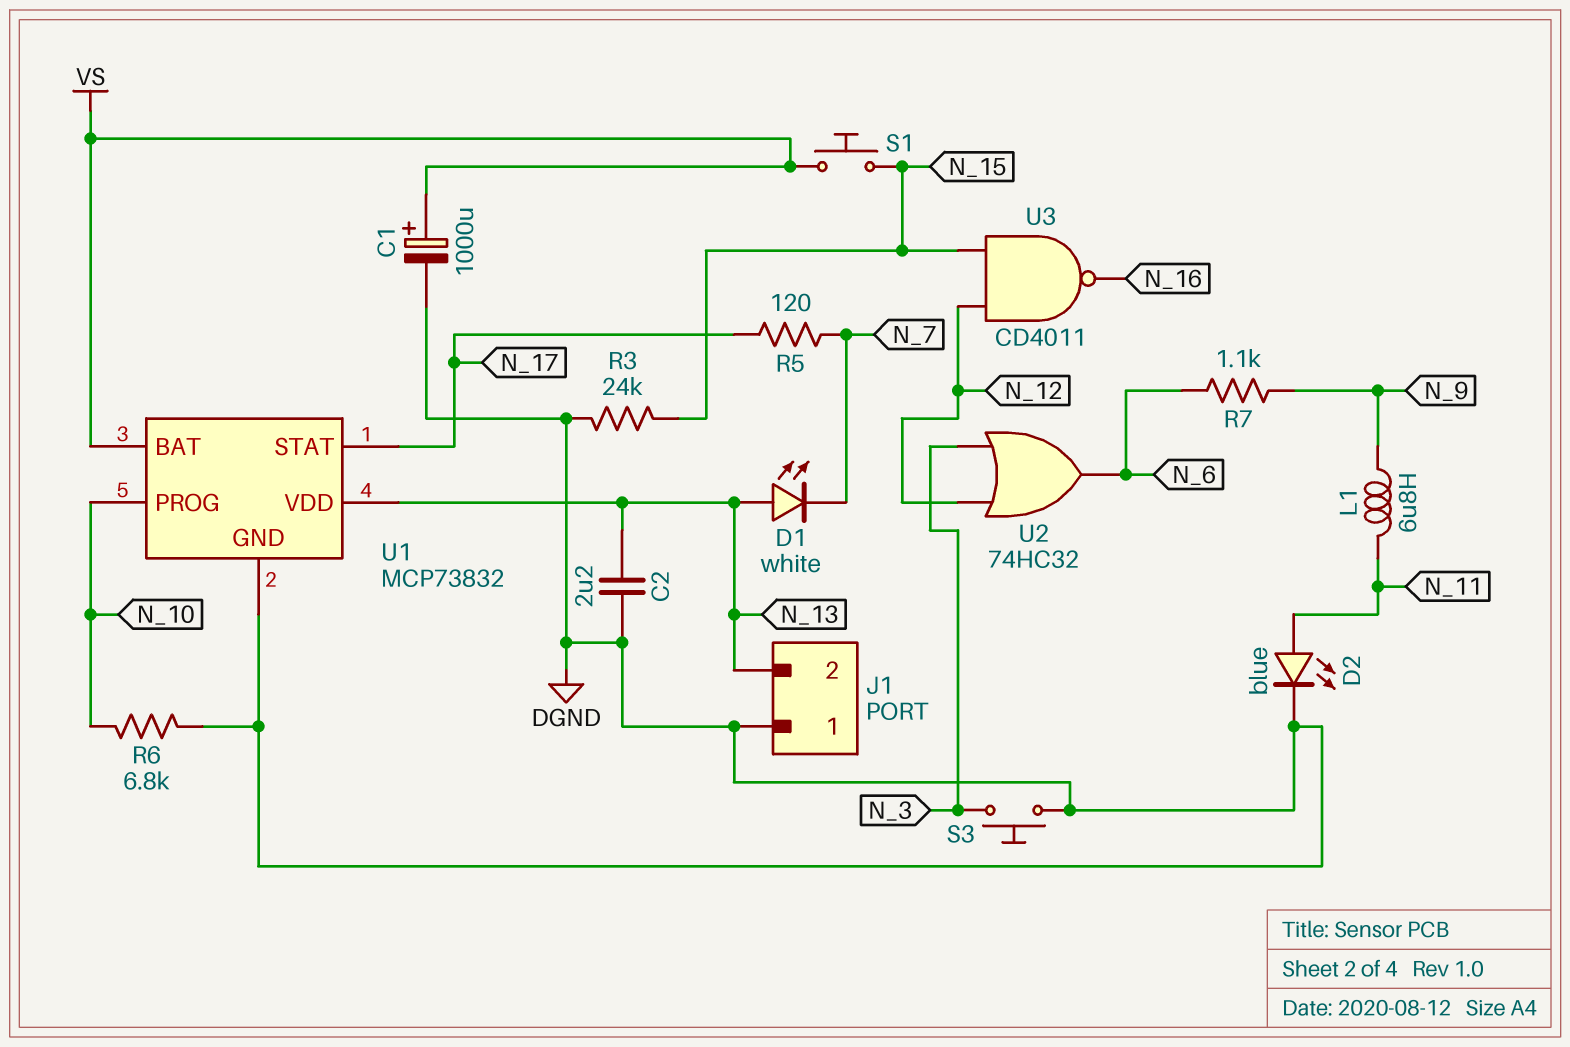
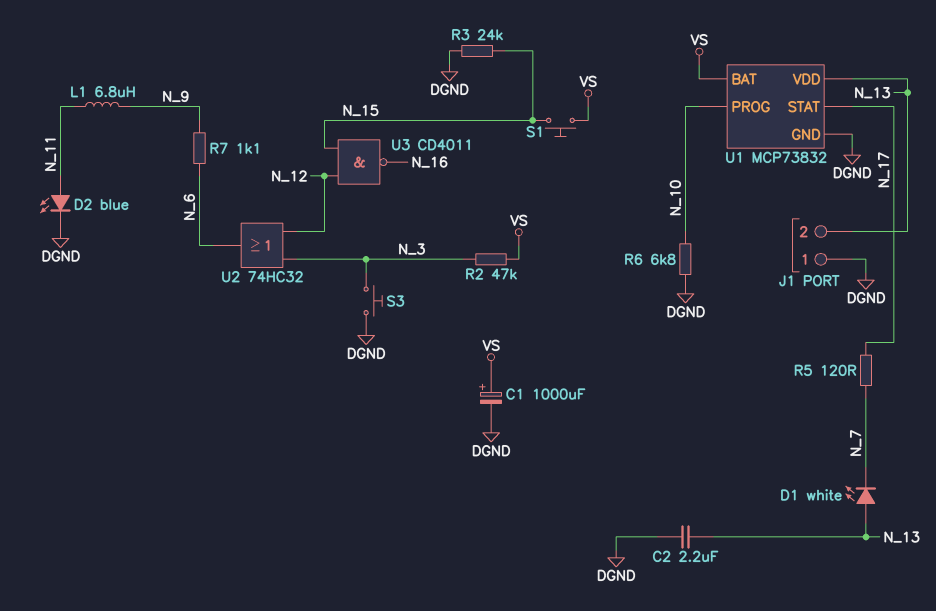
R2: none -> 47k (N_3, VS)

